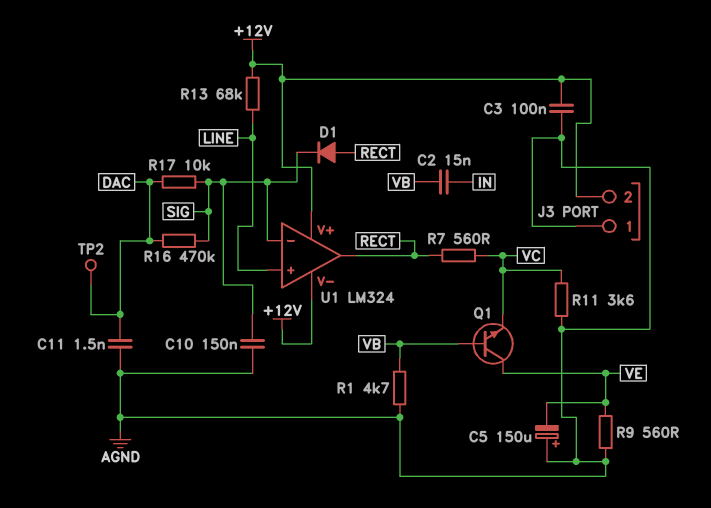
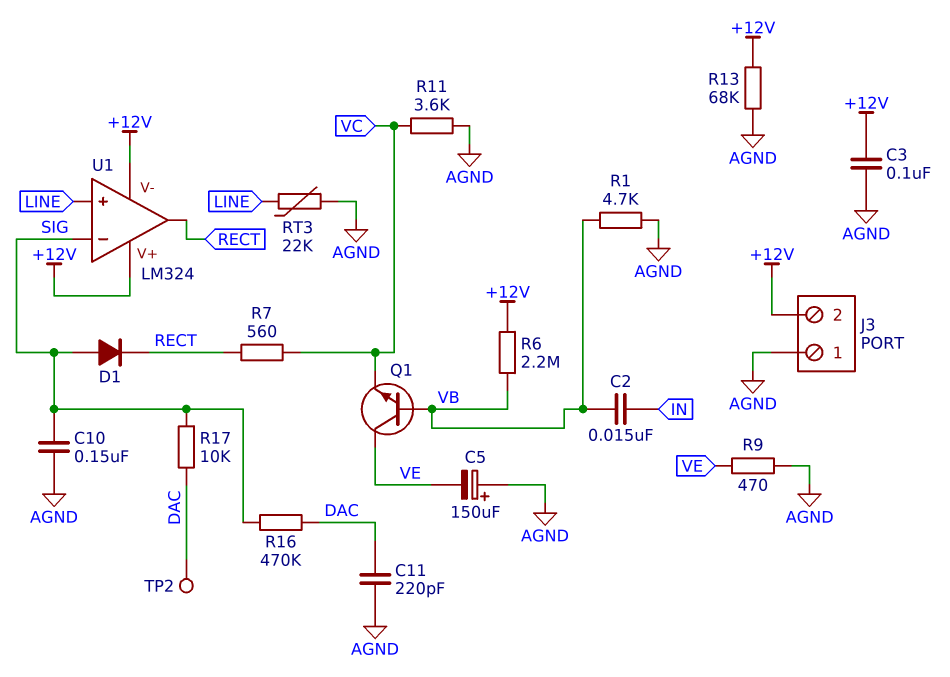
C11: 1.5nF (AGND, DAC) -> 220pF (AGND, DAC)
D1: diode (A RECT, K SIG) -> diode (A SIG, K RECT)
R6: none -> 2.2M (+12V, VB)
R9: 560 (AGND, VE) -> 470 (AGND, VE)
R13: 68k (+12V, LINE) -> 68k (+12V, AGND)
RT3: none -> 22k (AGND, LINE)

